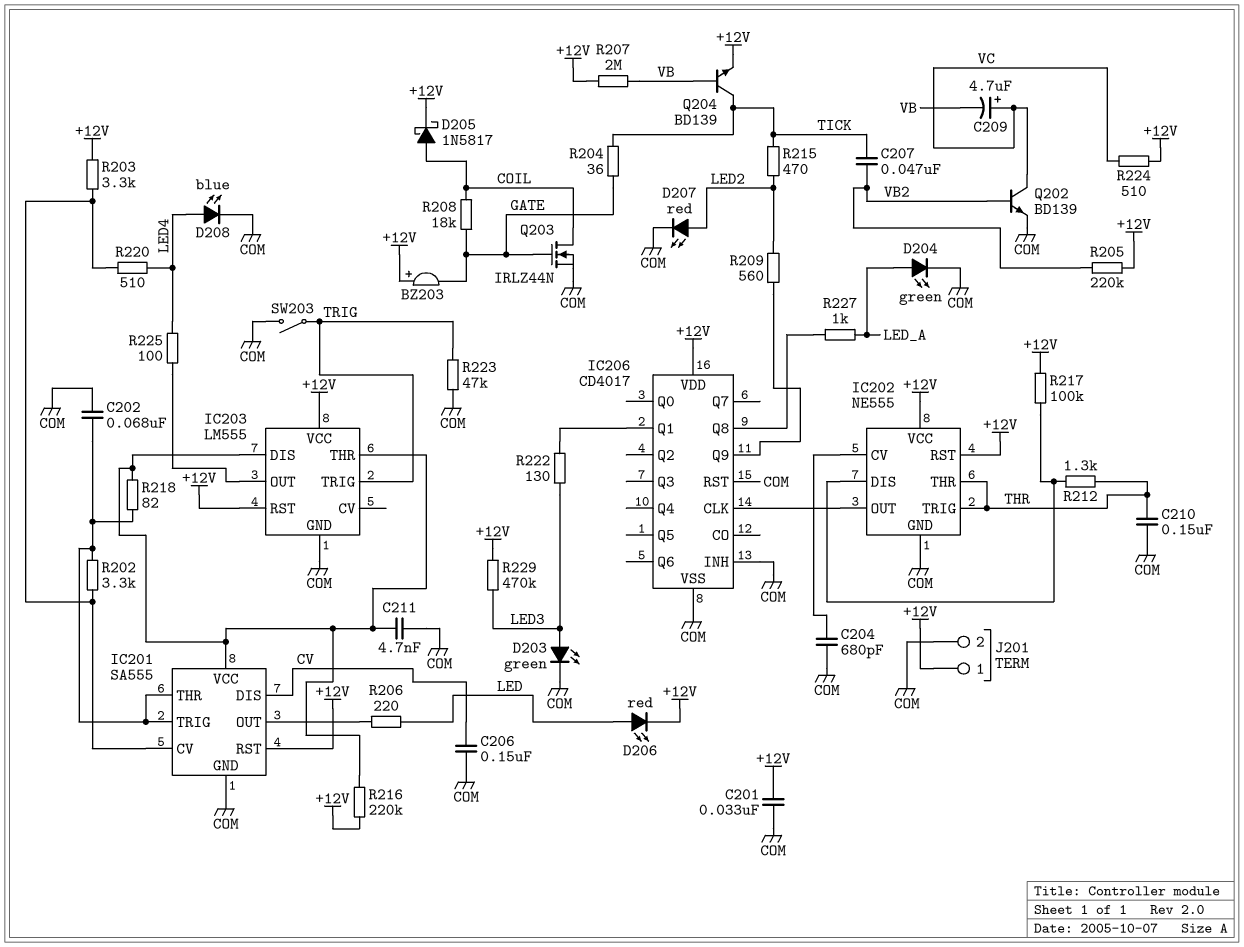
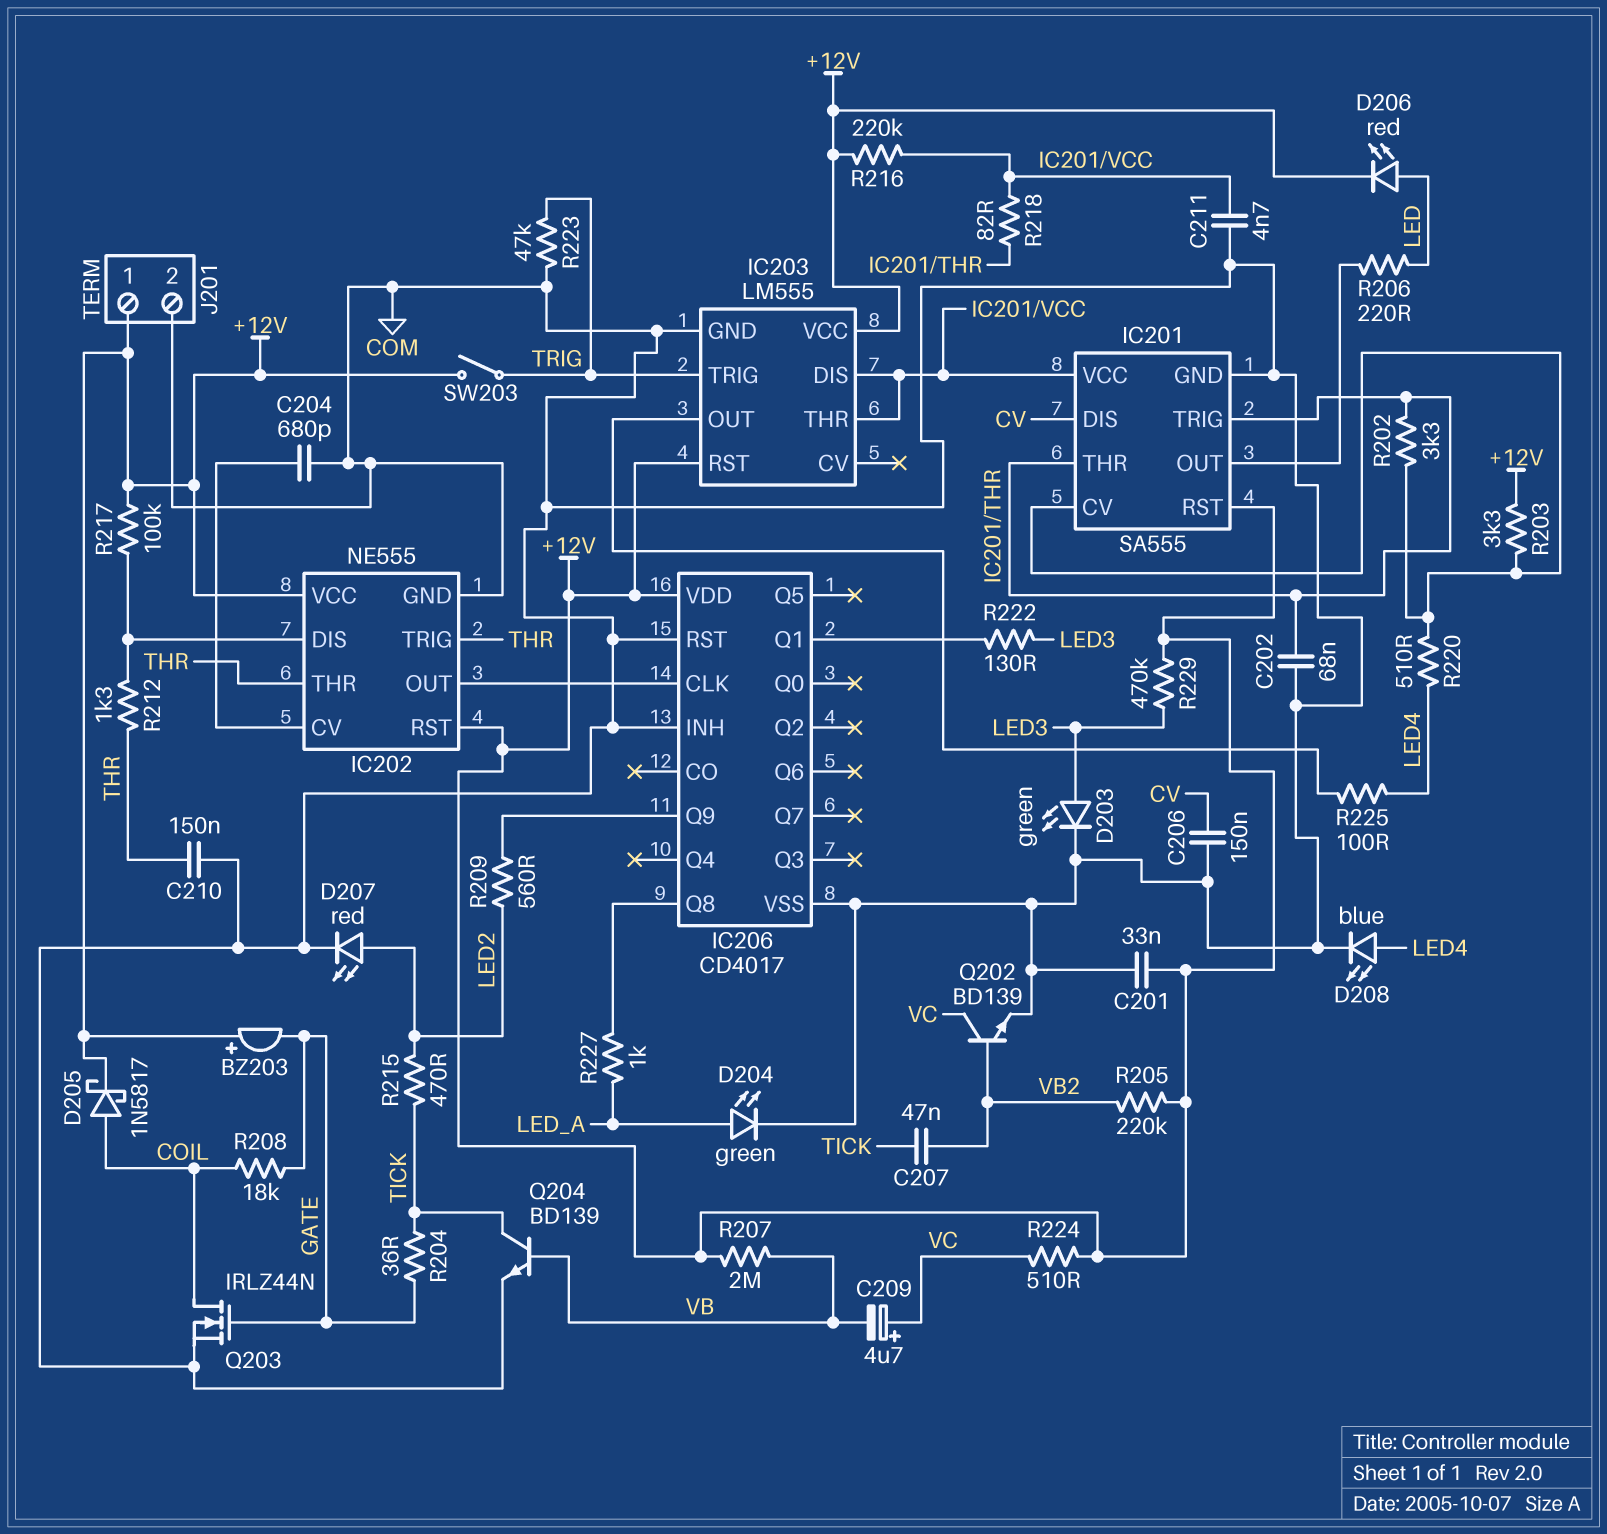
Q204: NPN BD139 (B VB, C TICK, E +12V) -> NPN BD139 (B VB, C TICK, E COM)
SW203: switch (COM, TRIG) -> switch (+12V, TRIG)

